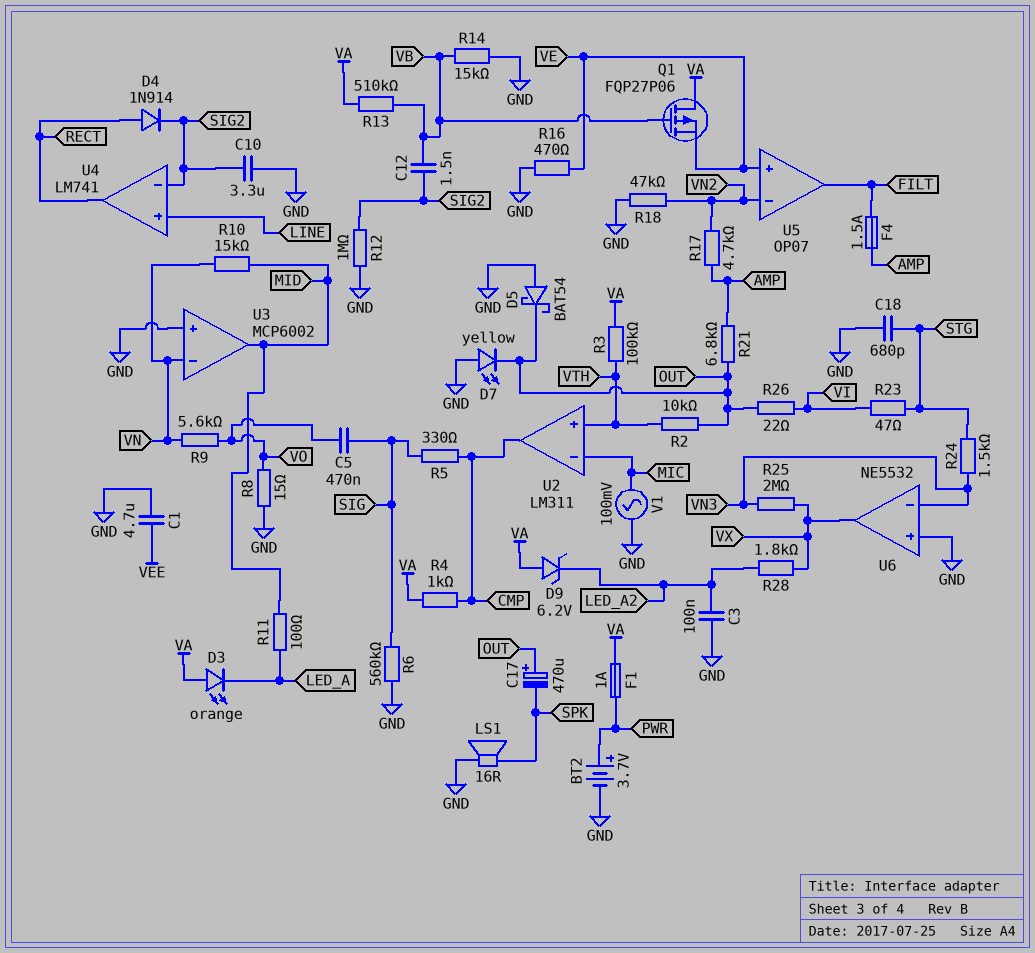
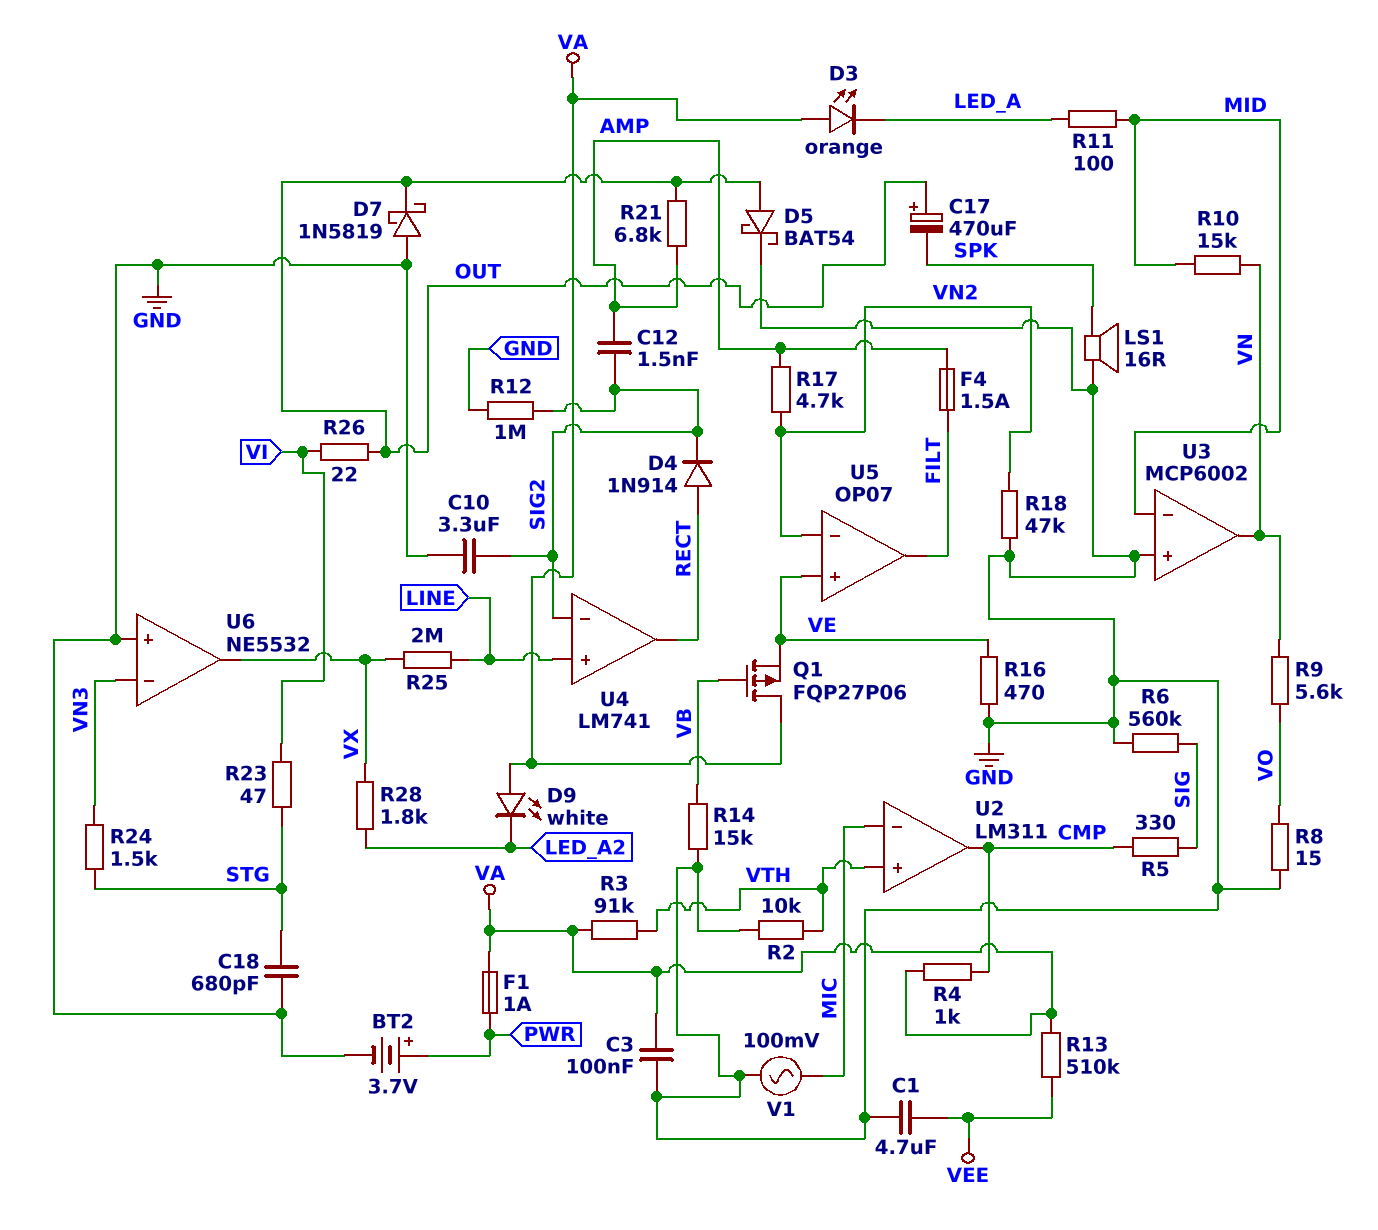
C3: 100nF (GND, LED_A2) -> 100nF (GND, VA)
C5: 470nF (SIG, VO) -> none
C12: 1.5nF (SIG2, VB) -> 1.5nF (AMP, SIG2)
D5: schottky BAT54 (A GND, K OUT) -> schottky BAT54 (A OUT, K GND)
D7: LED yellow (A GND, K OUT) -> schottky 1N5819 (A GND, K OUT)
D9: zener 6.2V (A VA, K LED_A2) -> LED white (A VA, K LED_A2)
R2: 10k (OUT, VTH) -> 10k (GND, VTH)
R3: 100k (VA, VTH) -> 91k (VA, VTH)
R13: 510k (VA, VB) -> 510k (VA, VEE)
R25: 2M (VN3, VX) -> 2M (LINE, VX)
U3 pin in-: VN -> MID
U3 pin out: MID -> VN

